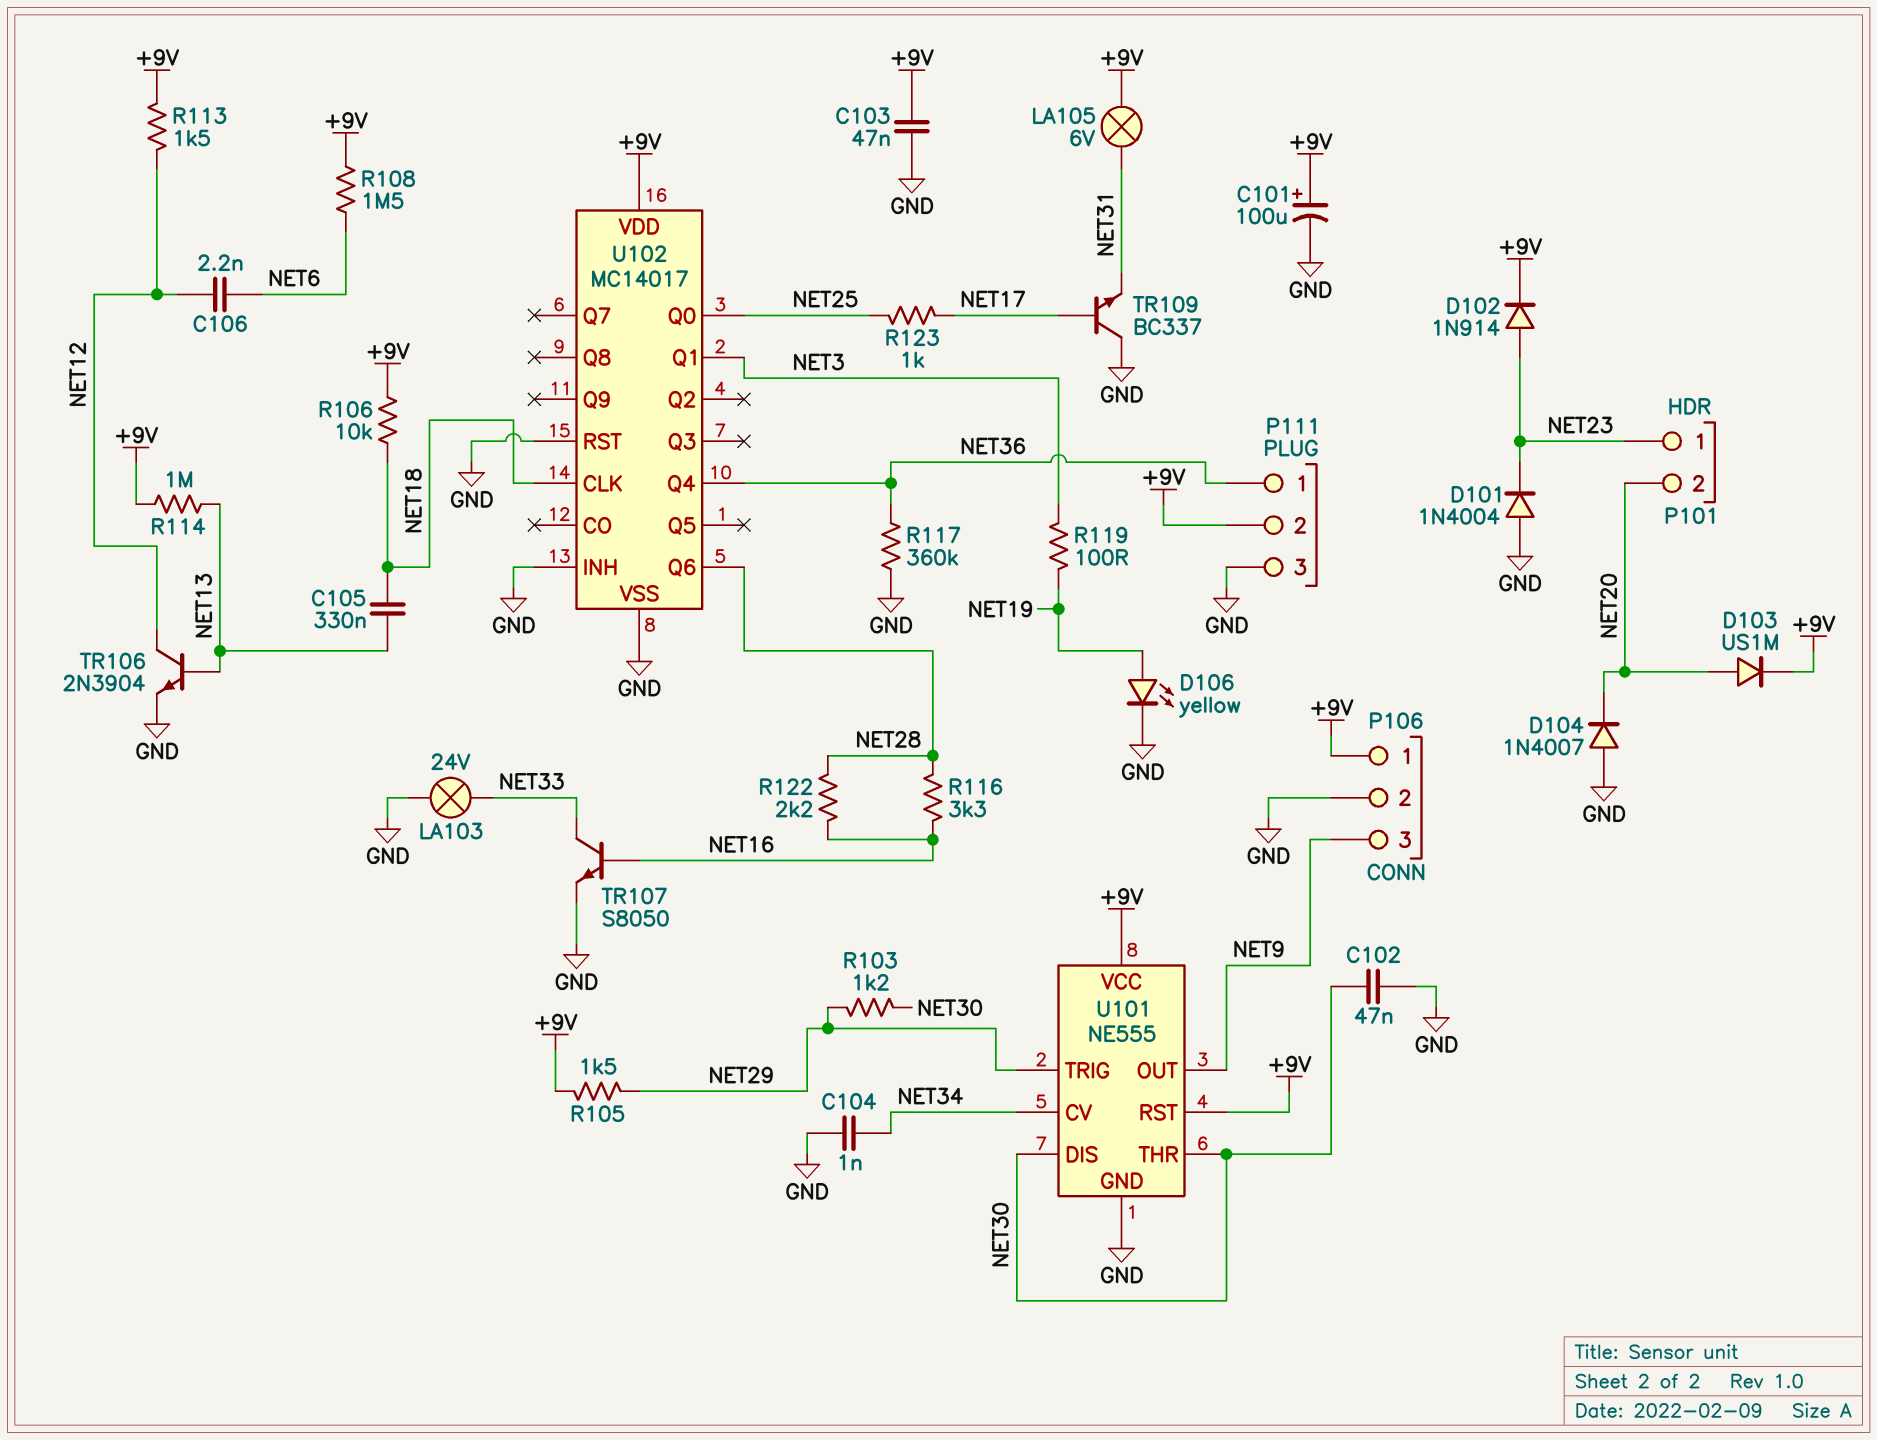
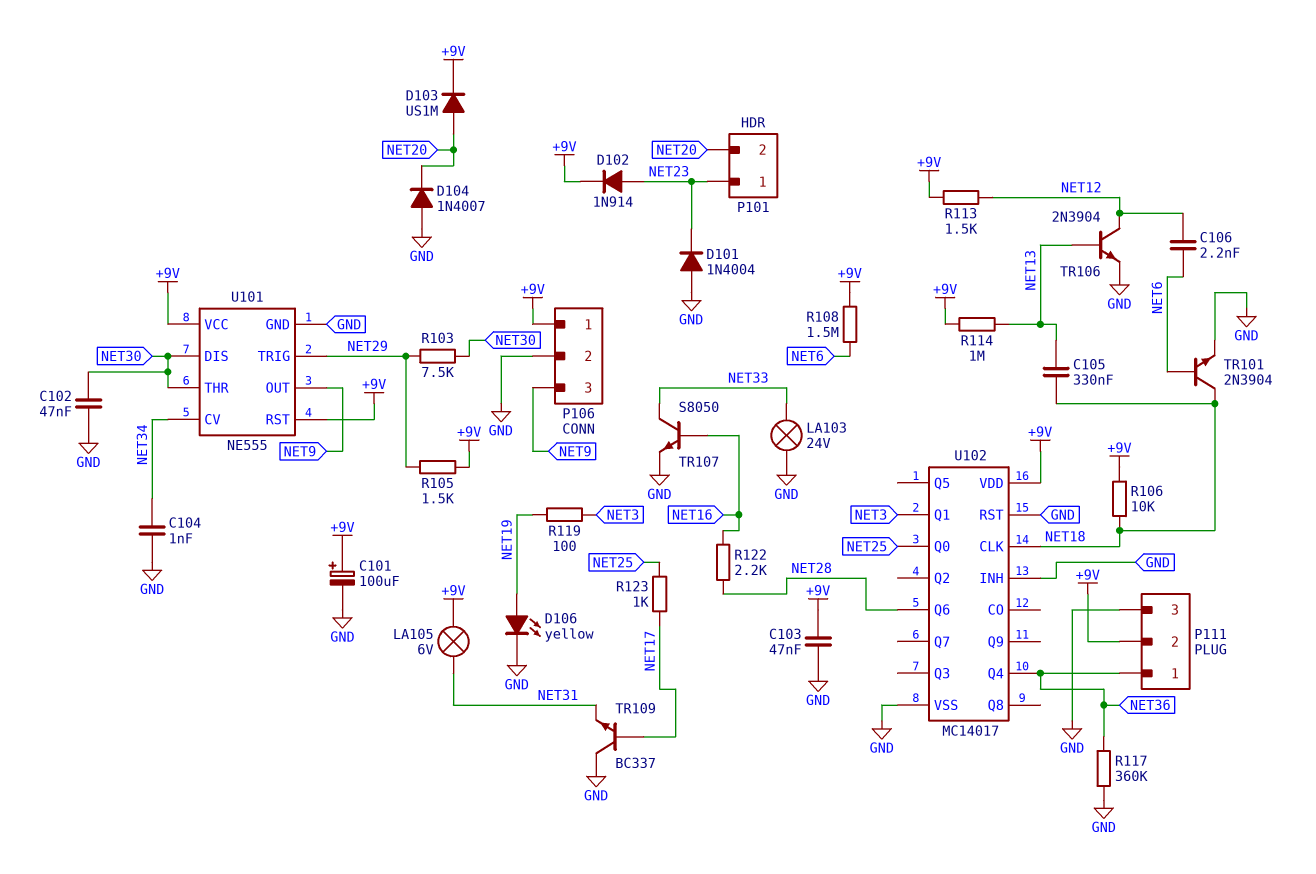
R103: 1.2k (NET29, NET30) -> 7.5k (NET29, NET30)
R116: 3.3k (NET16, NET28) -> none
TR101: none -> NPN 2N3904 (B NET6, C NET18, E GND)

